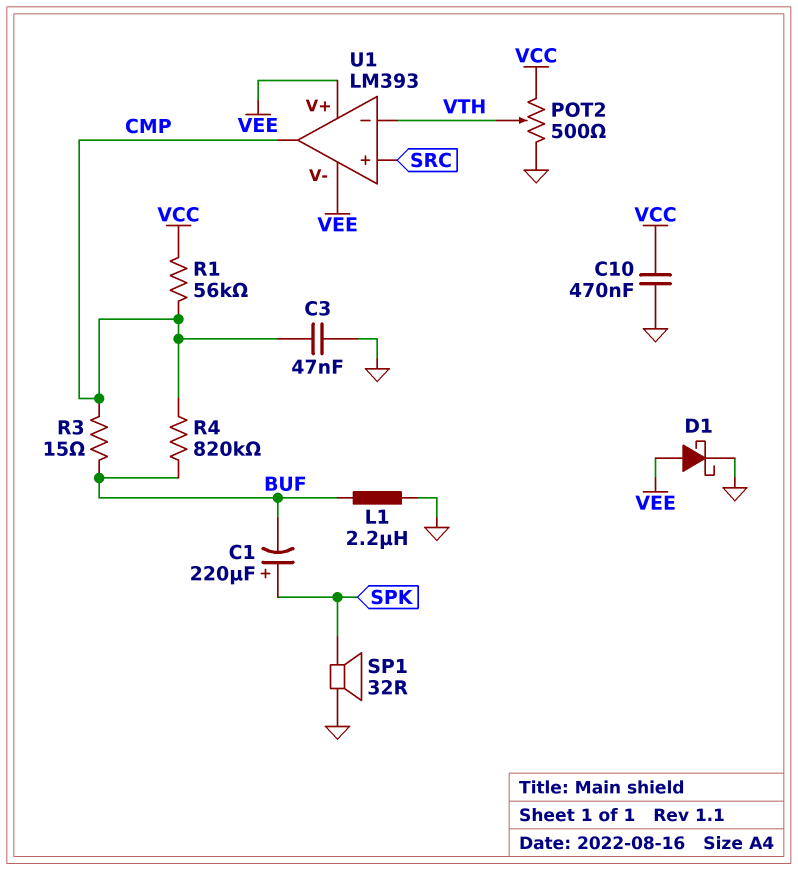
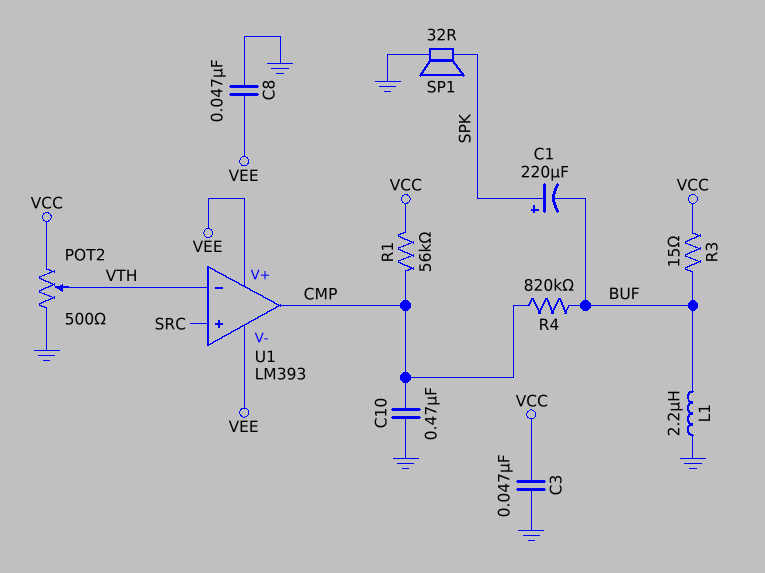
C3: 47nF (CMP, GND) -> 47nF (GND, VCC)
C8: none -> 47nF (GND, VEE)
C10: 470nF (GND, VCC) -> 470nF (CMP, GND)
D1: schottky (A VEE, K GND) -> none
R3: 15 (BUF, CMP) -> 15 (BUF, VCC)

